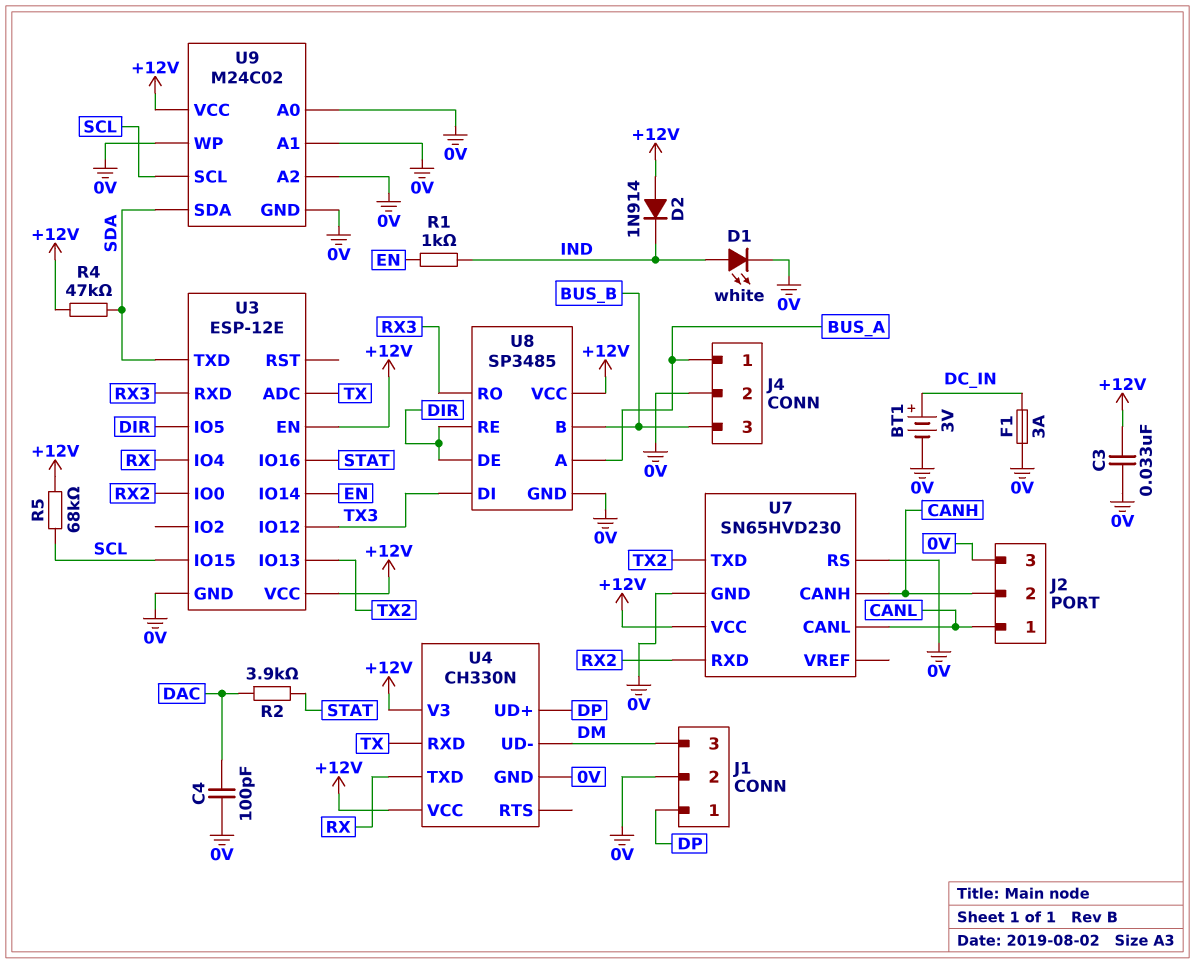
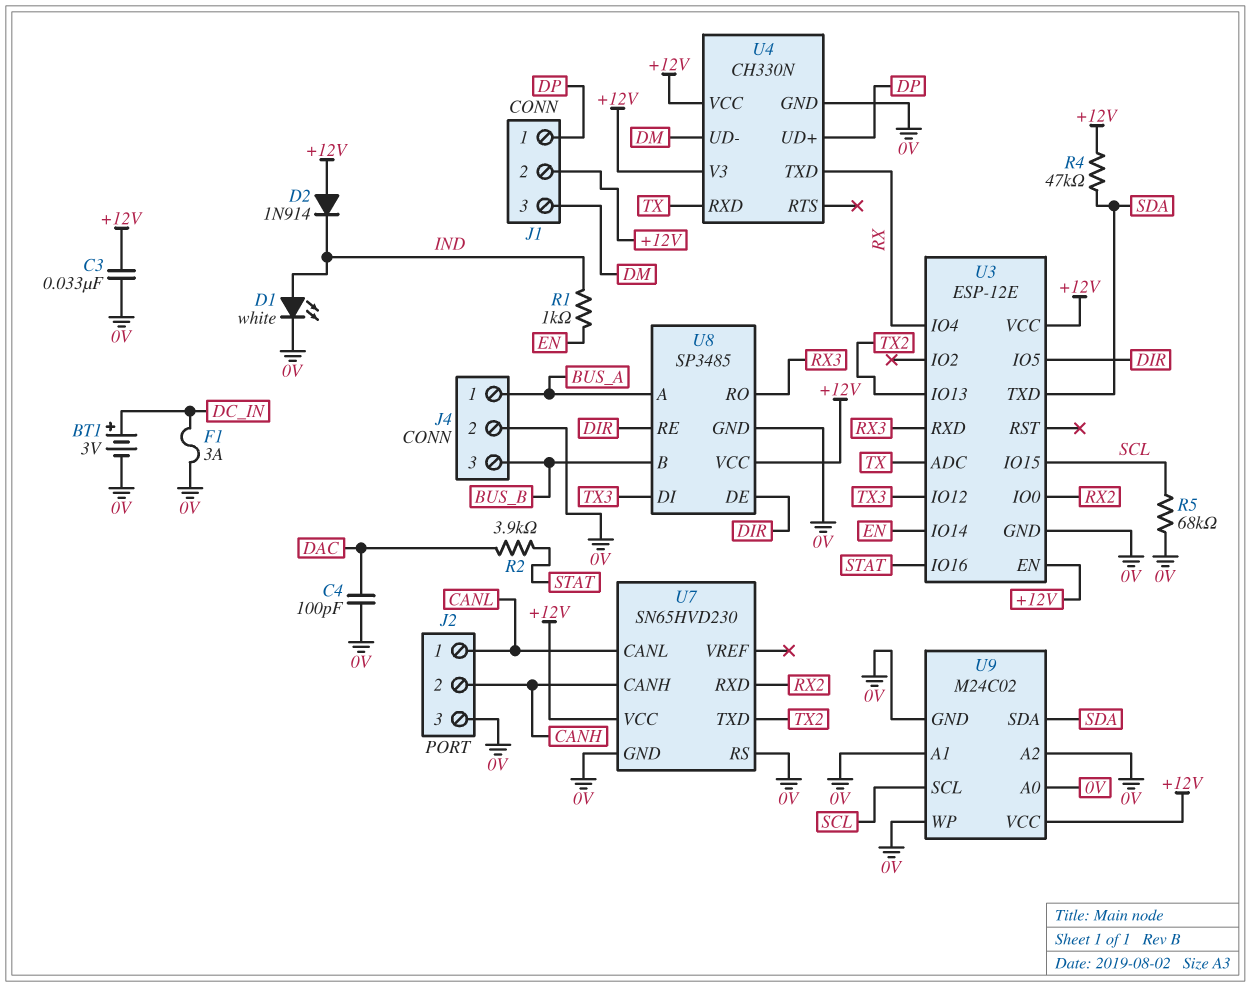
J1 pin 2: 0V -> +12V
R5: 68k (+12V, SCL) -> 68k (0V, SCL)

